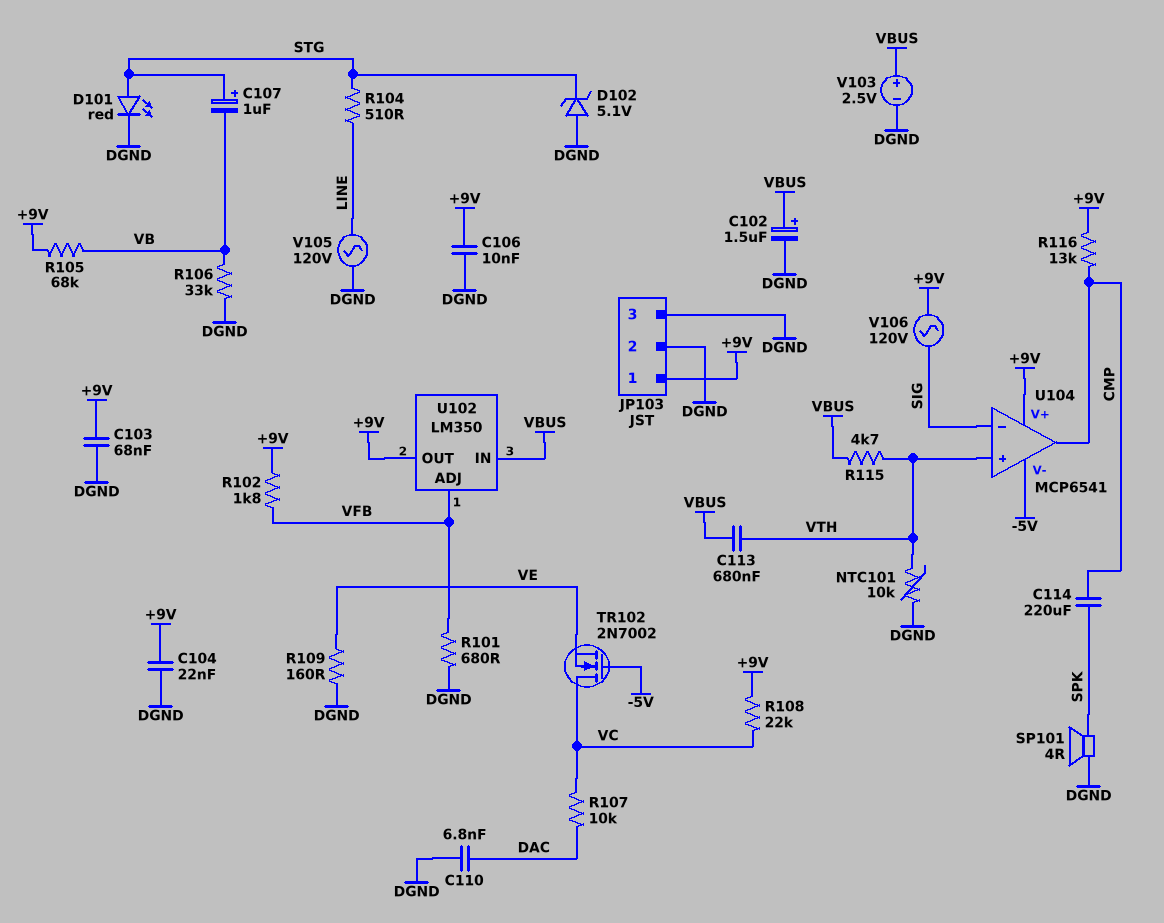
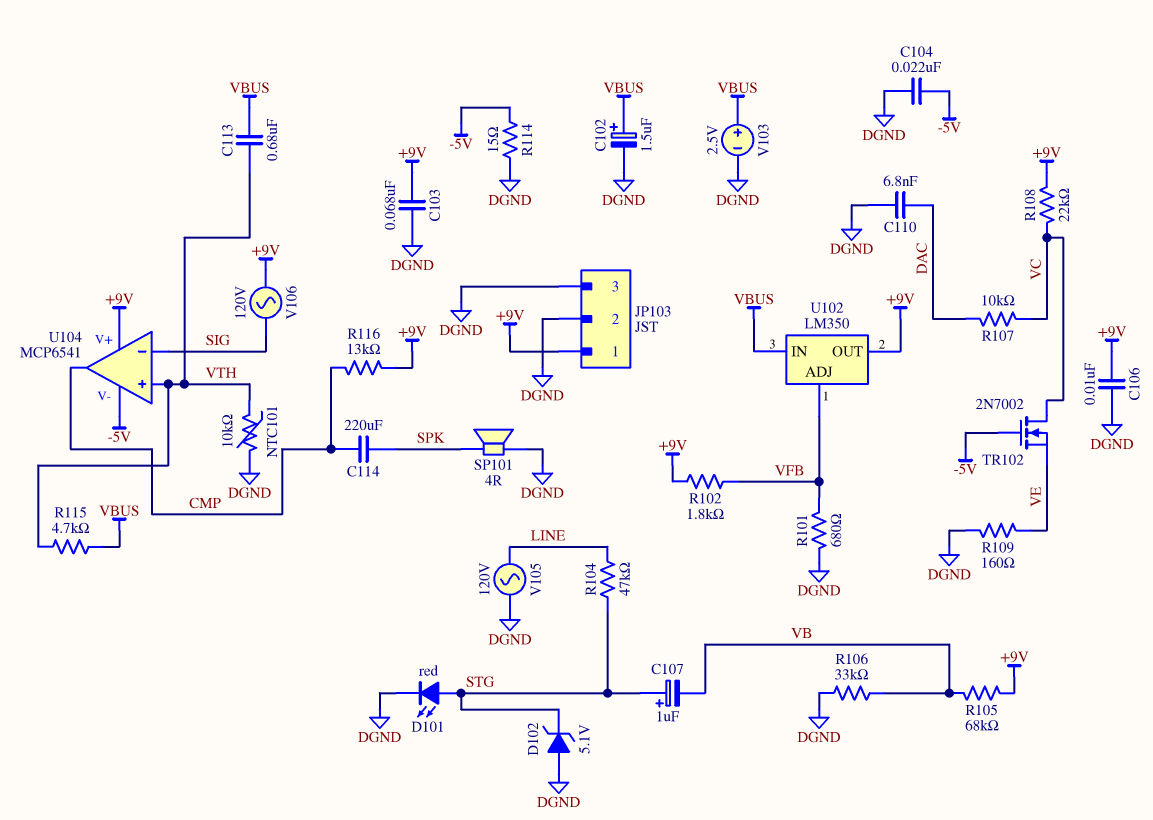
C104: 22nF (+9V, DGND) -> 22nF (-5V, DGND)
R104: 510 (LINE, STG) -> 47k (LINE, STG)
R114: none -> 15 (-5V, DGND)

